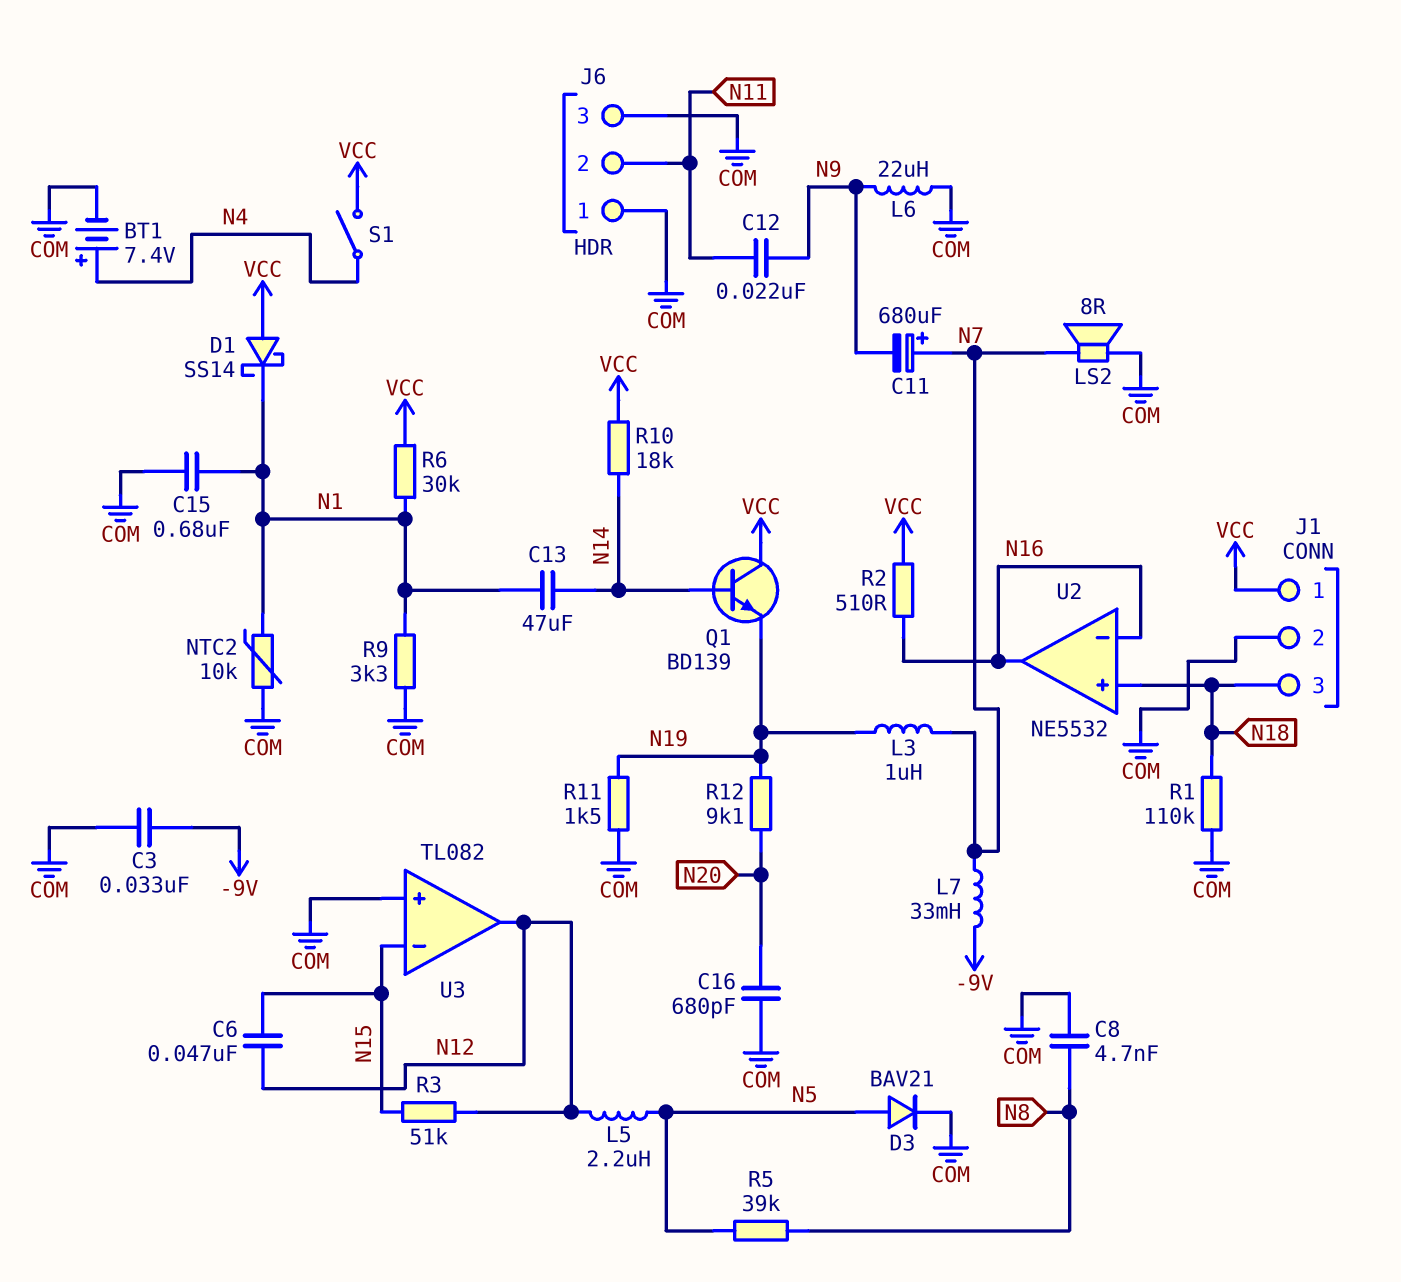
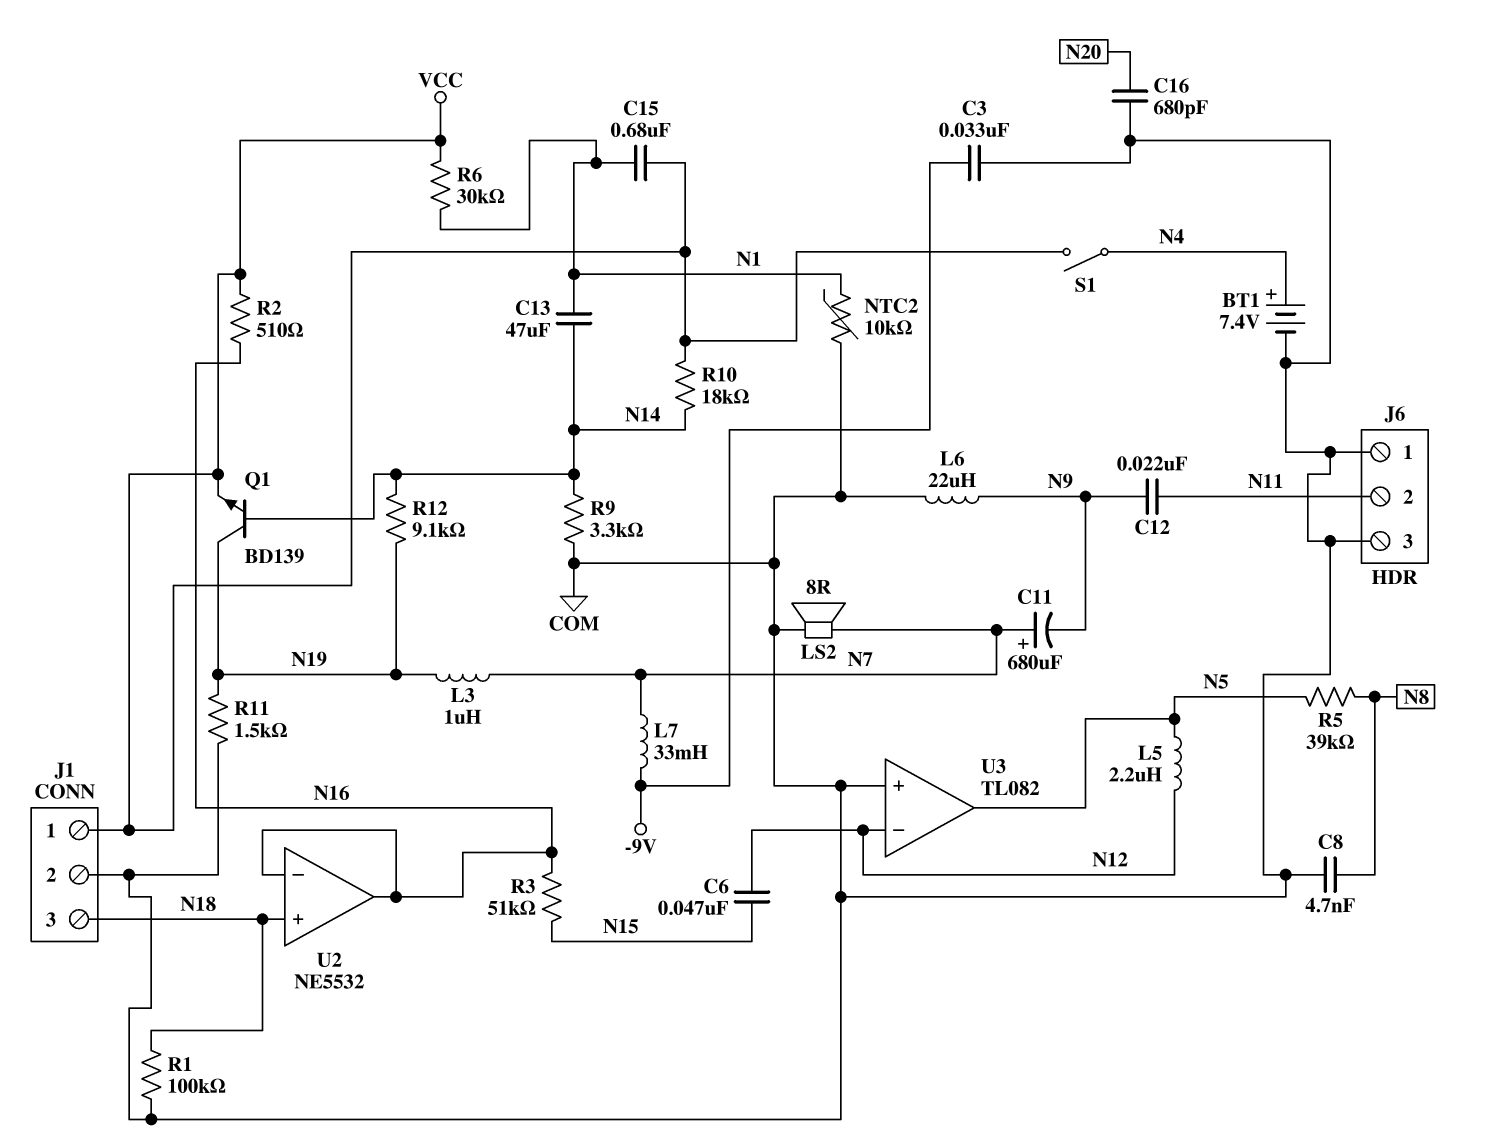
C15: 680nF (COM, N1) -> 680nF (N1, VCC)
D1: schottky SS14 (A VCC, K N1) -> none
D3: diode BAV21 (A N5, K COM) -> none
Q1: NPN BD139 (B N14, C VCC, E N19) -> NPN BD139 (B N14, C N19, E VCC)
R1: 110k (COM, N18) -> 100k (COM, N18)
R3: 51k (N12, N15) -> 51k (N15, N16)
R9: 3.3k (COM, N1) -> 3.3k (COM, N14)
R12: 9.1k (N19, N20) -> 9.1k (N14, N19)
U3 pin in-: N15 -> N12
U3 pin out: N12 -> N5

